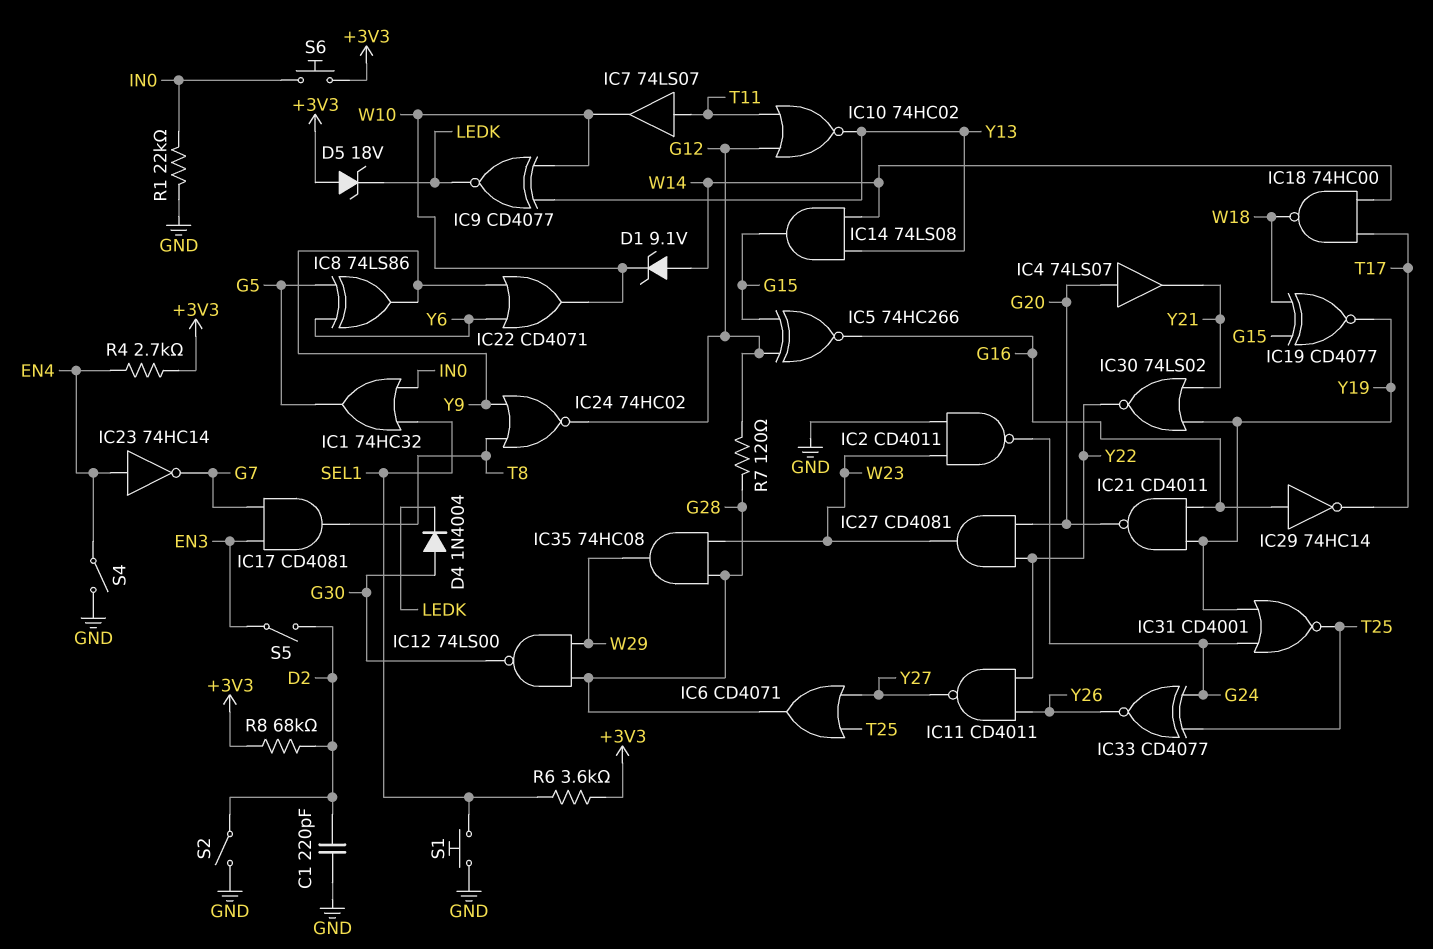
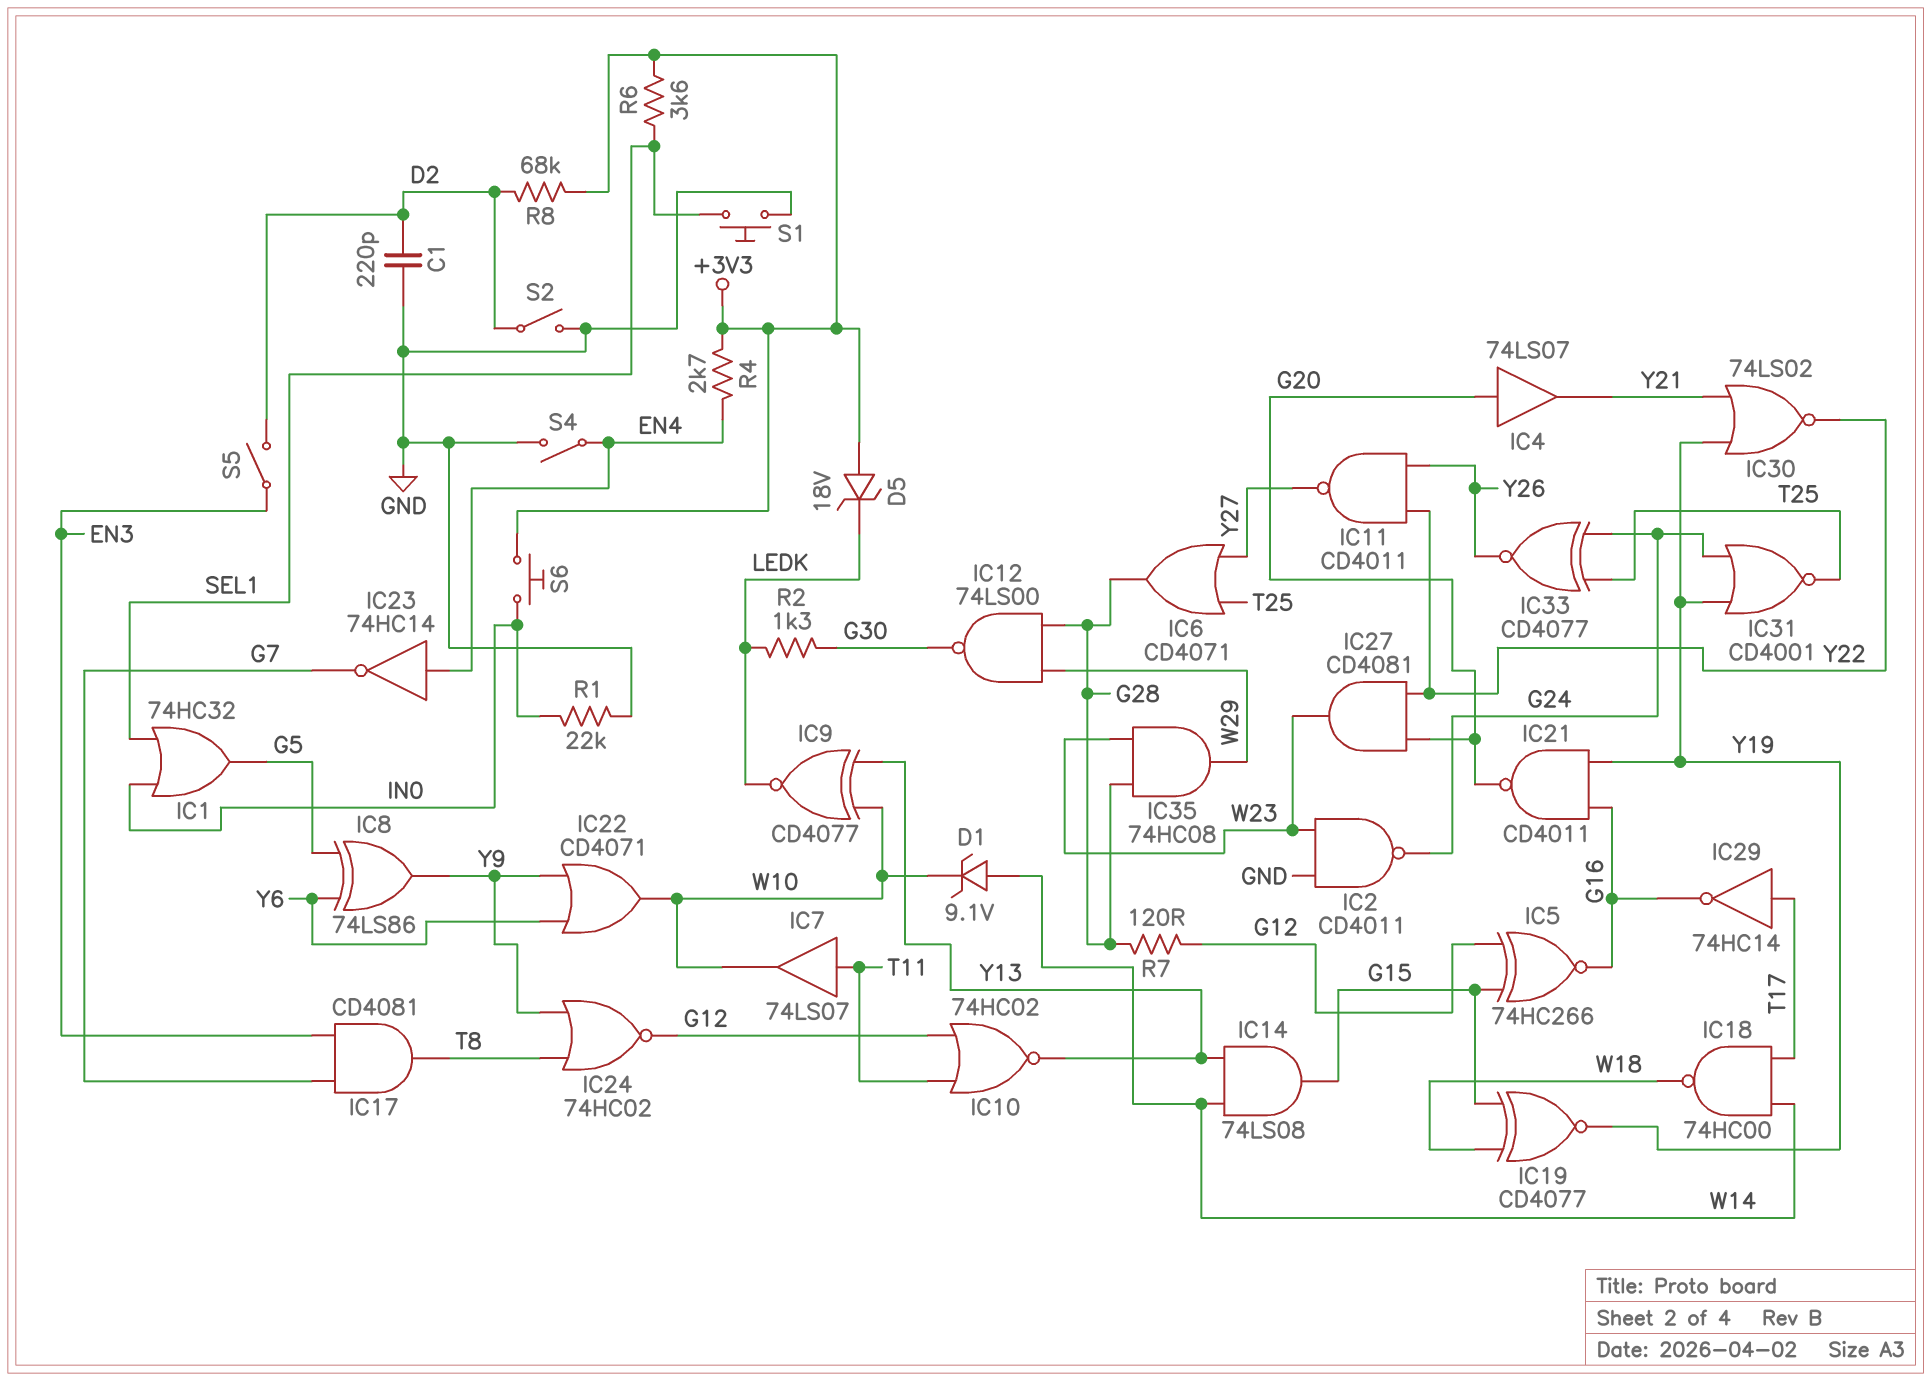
D4: diode 1N4004 (A G30, K LEDK) -> none
IC29: NOT 74HC14 (in G16, out T17) -> NOT 74HC14 (in T17, out G16)
R2: none -> 1.3k (G30, LEDK)

